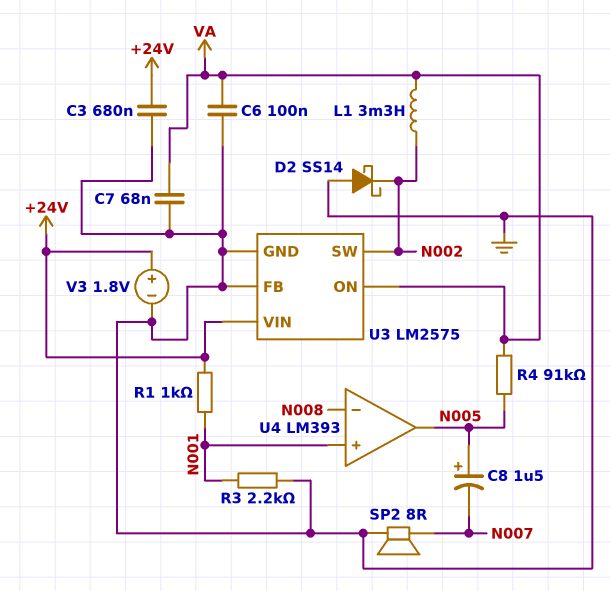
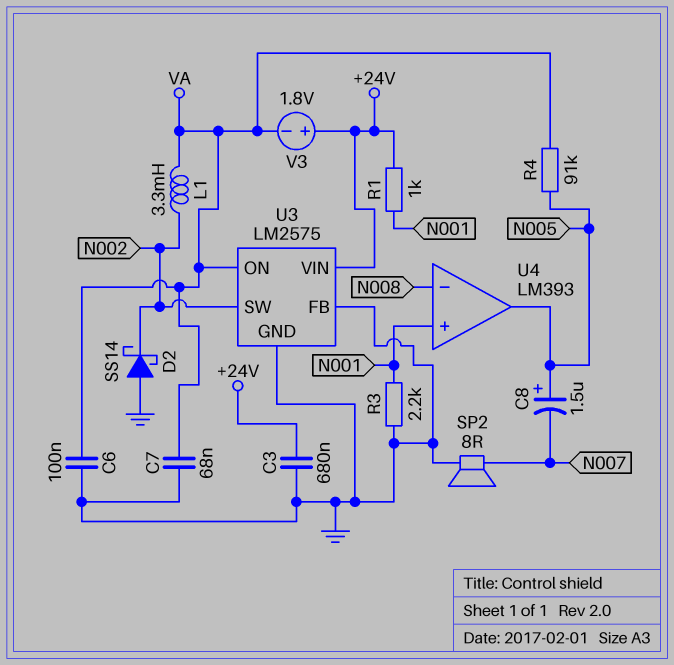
V3: 1.8V (plus +24V, minus GND) -> 1.8V (plus +24V, minus VA)

